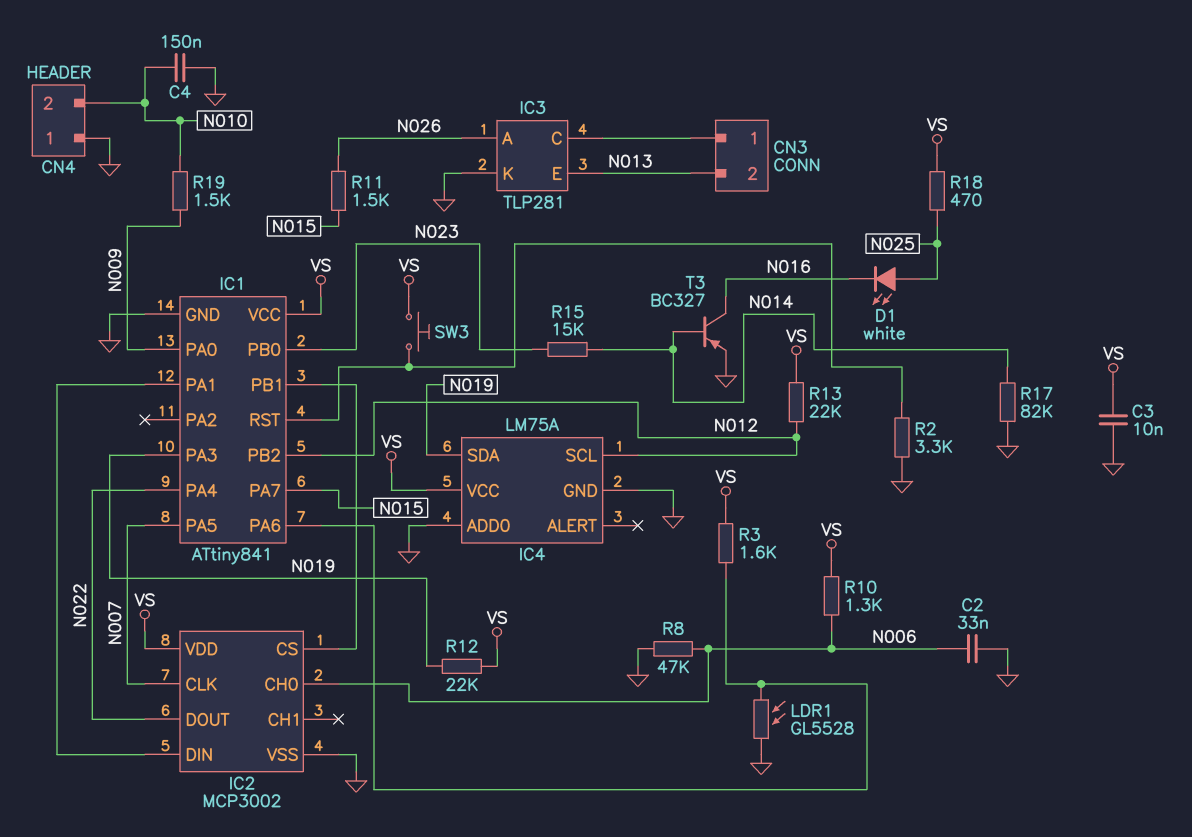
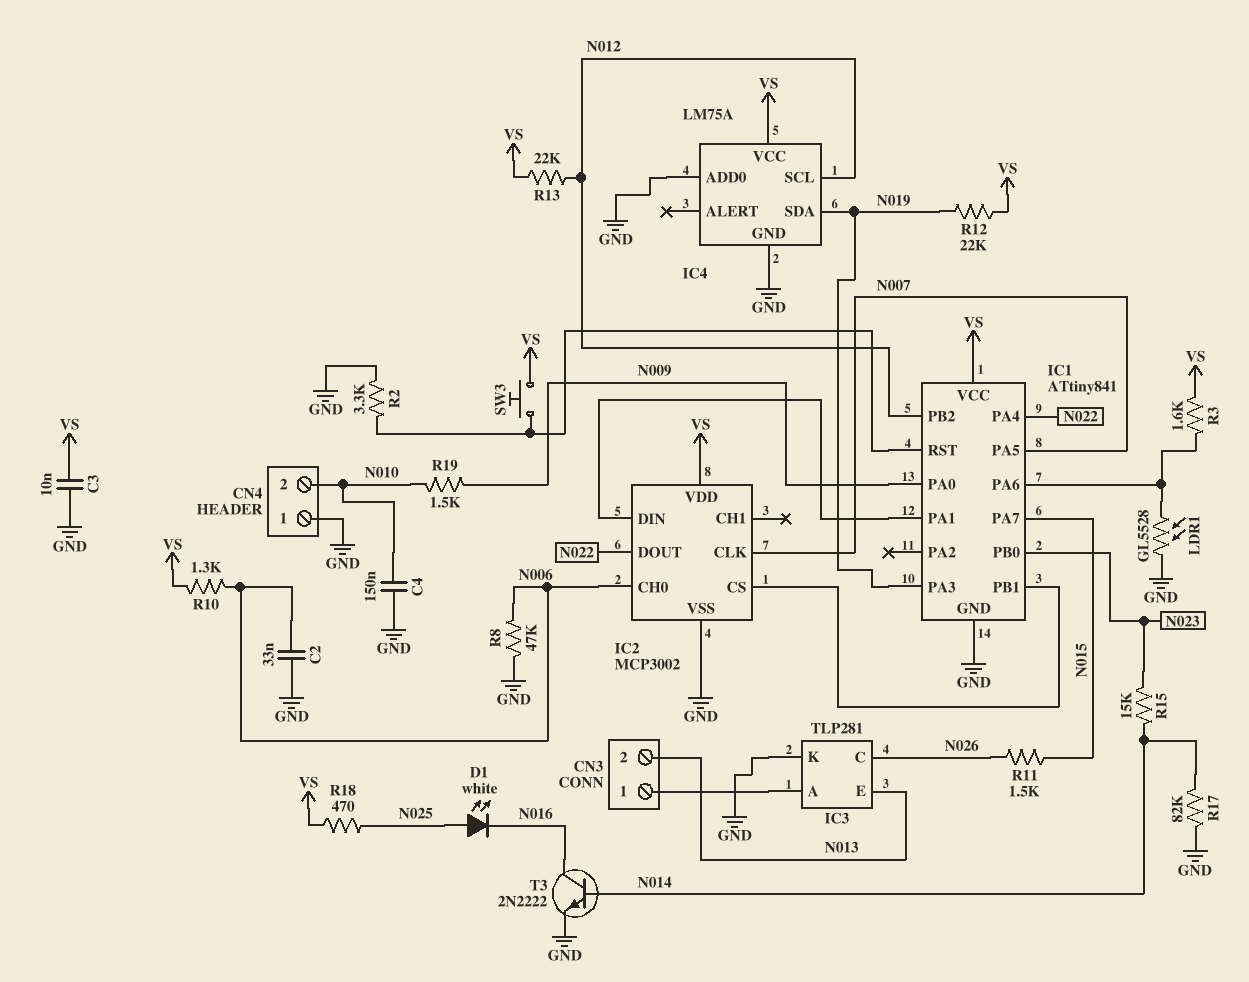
IC3 pin A: N026 -> CN3/1
IC3 pin C: CN3/1 -> N026
T3: PNP BC327 (B N014, C N016, E GND) -> NPN 2N2222 (B N014, C N016, E GND)

